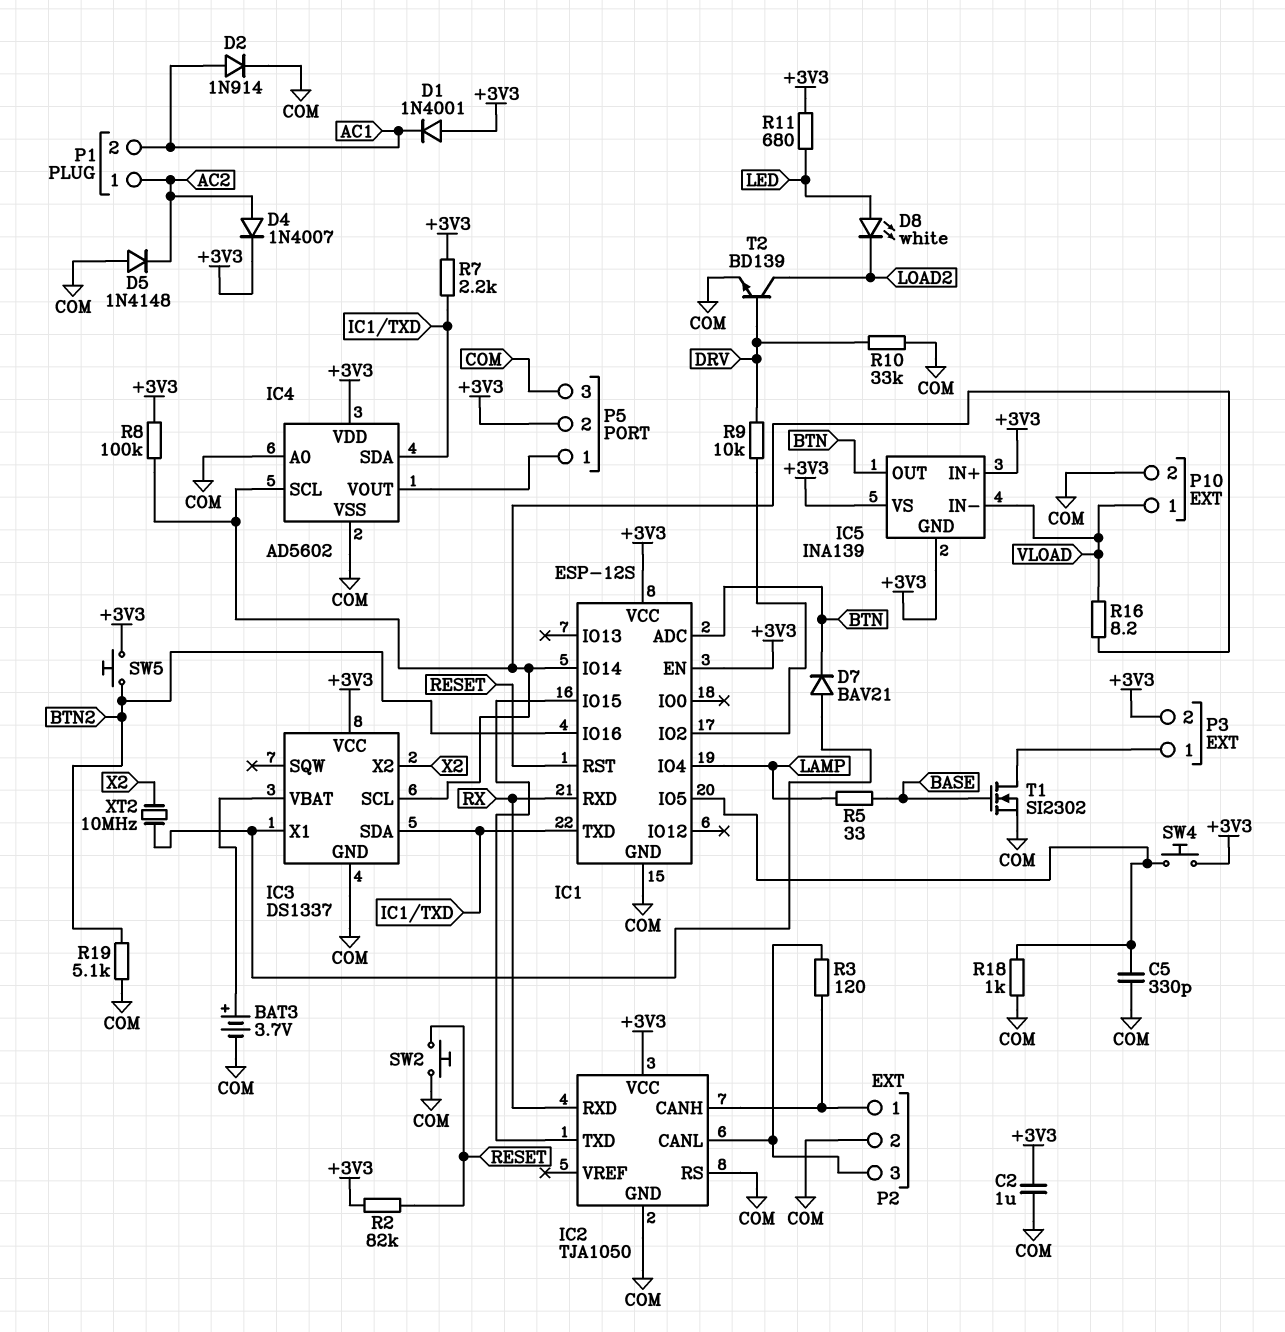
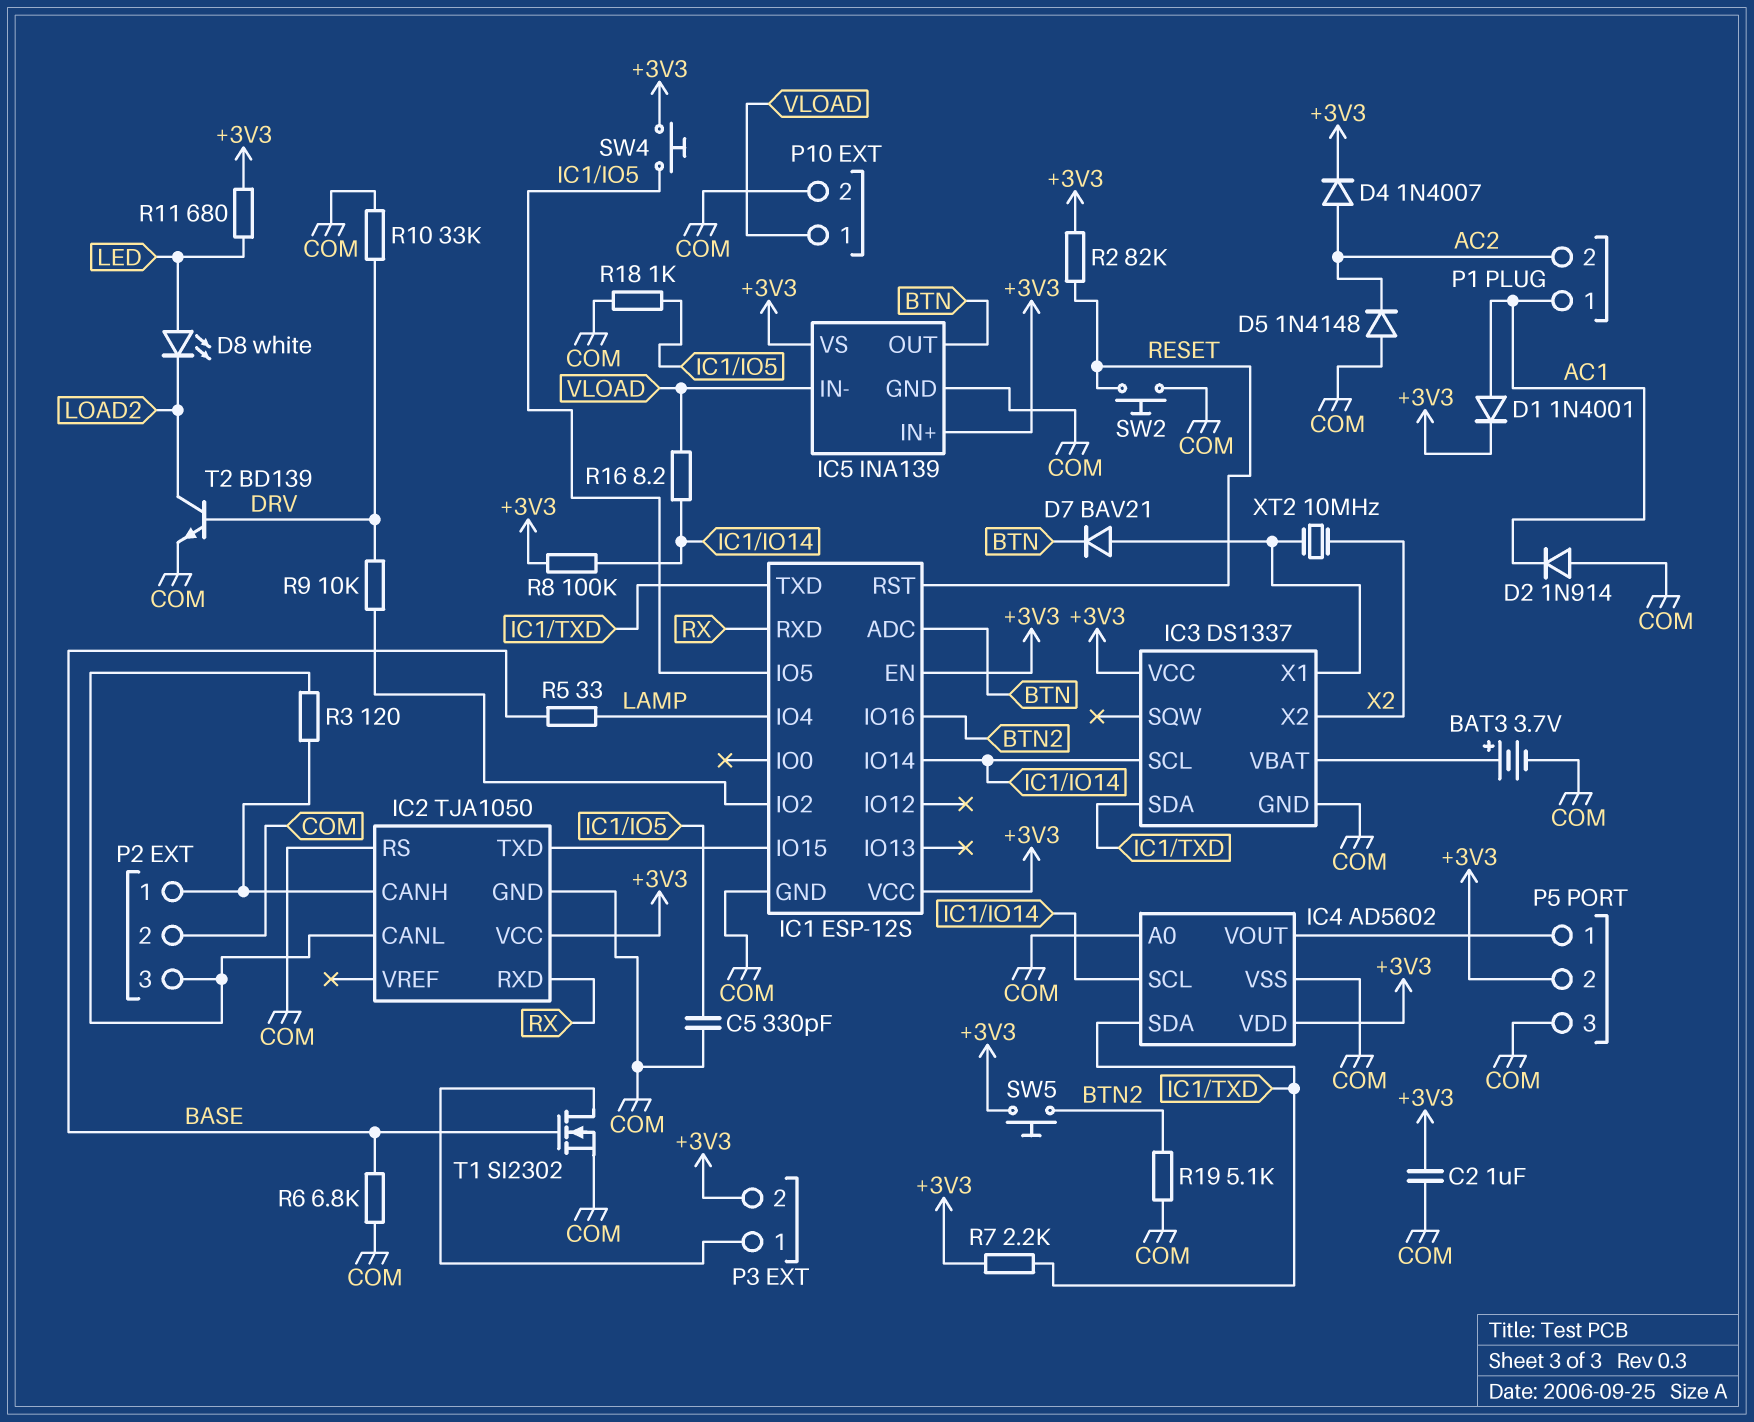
D1: diode 1N4001 (A +3V3, K AC1) -> diode 1N4001 (A AC1, K +3V3)
D2: diode 1N914 (A AC1, K COM) -> diode 1N914 (A COM, K AC1)
IC5 pin GND: +3V3 -> COM
P1 pin 1: AC2 -> AC1
P1 pin 2: AC1 -> AC2
R6: none -> 6.8k (BASE, COM)

